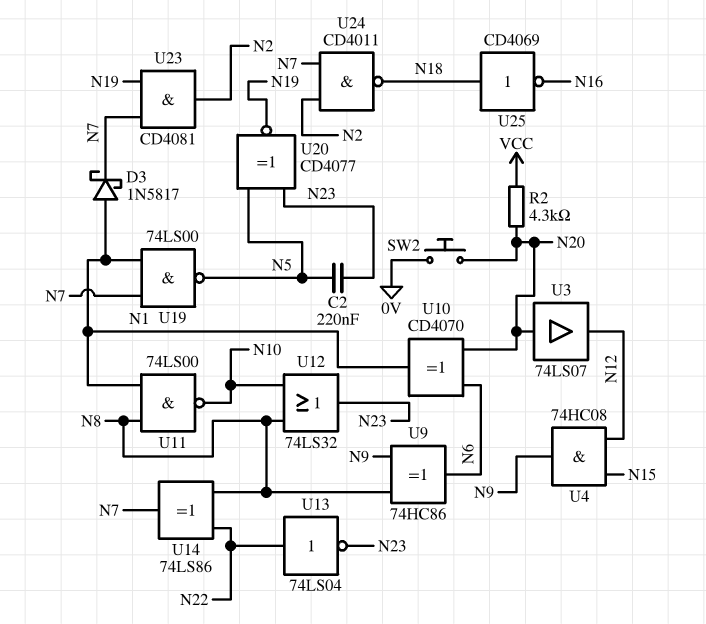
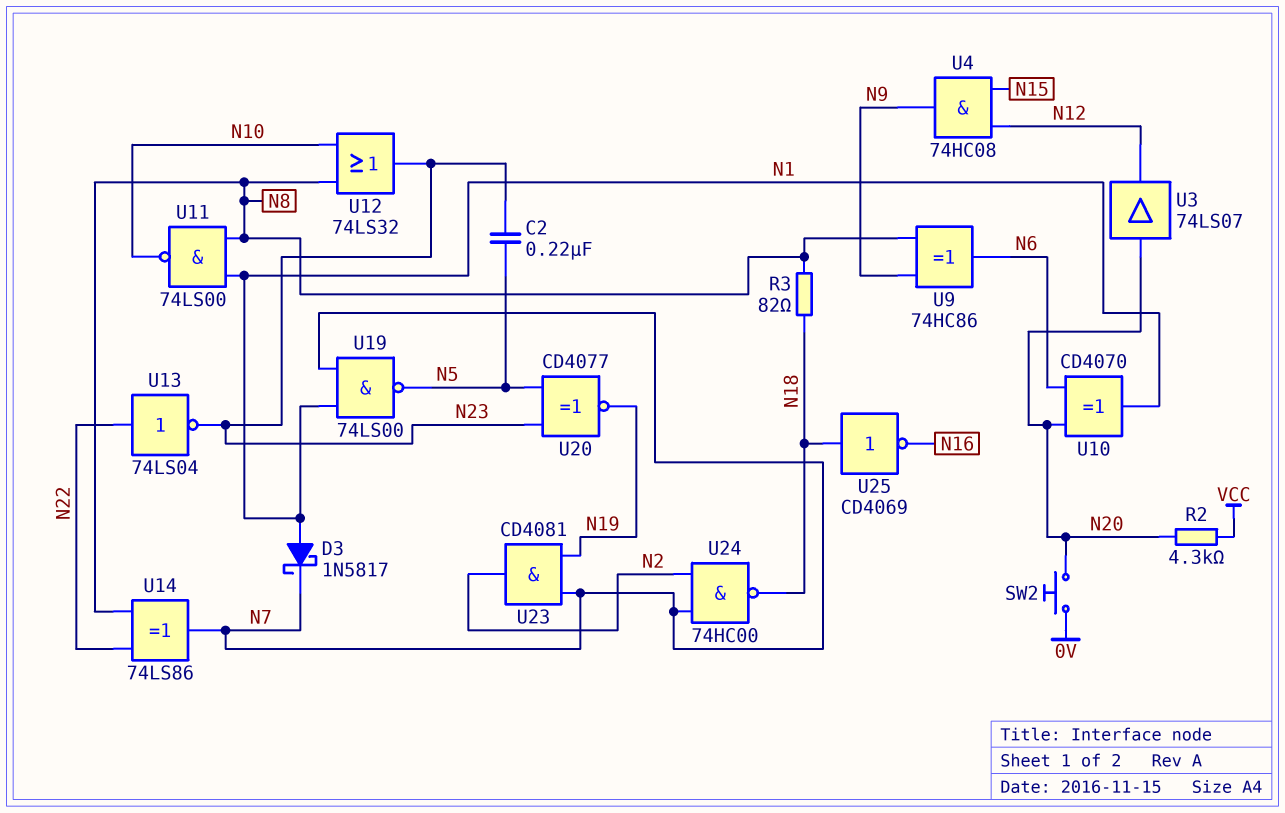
R3: none -> 82 (N8, N18)
U24: NAND CD4011 (in N2, in N7, out N18) -> NAND 74HC00 (in N2, in N7, out N18)

